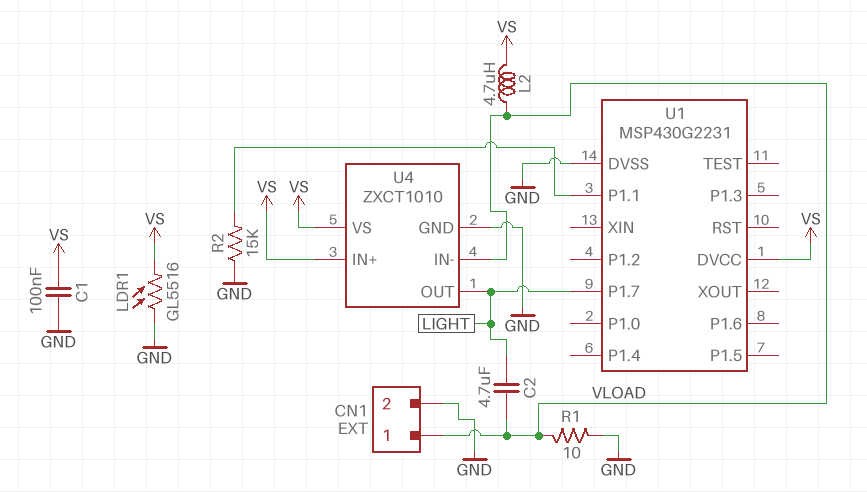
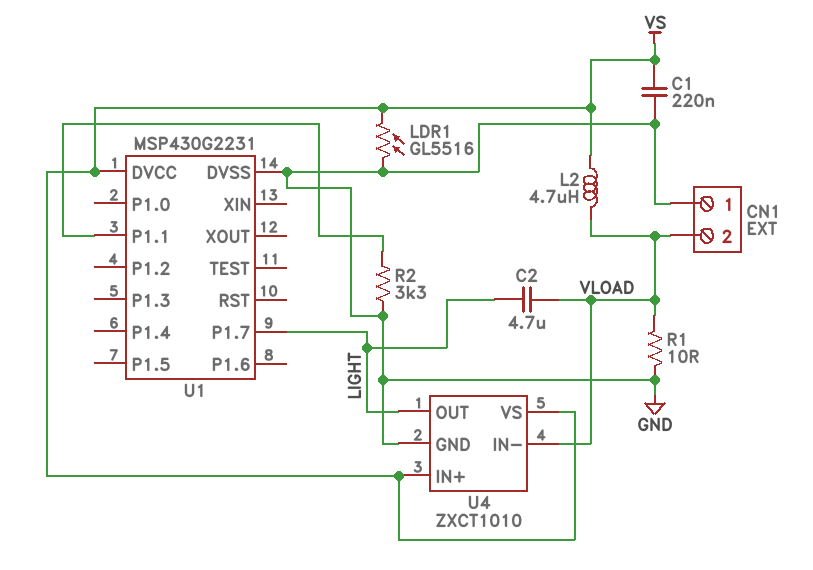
C1: 100nF (GND, VS) -> 220nF (GND, VS)
CN1 pin 1: VLOAD -> GND
CN1 pin 2: GND -> VLOAD
R2: 15k (GND, U1/P1.1) -> 3.3k (GND, U1/P1.1)

